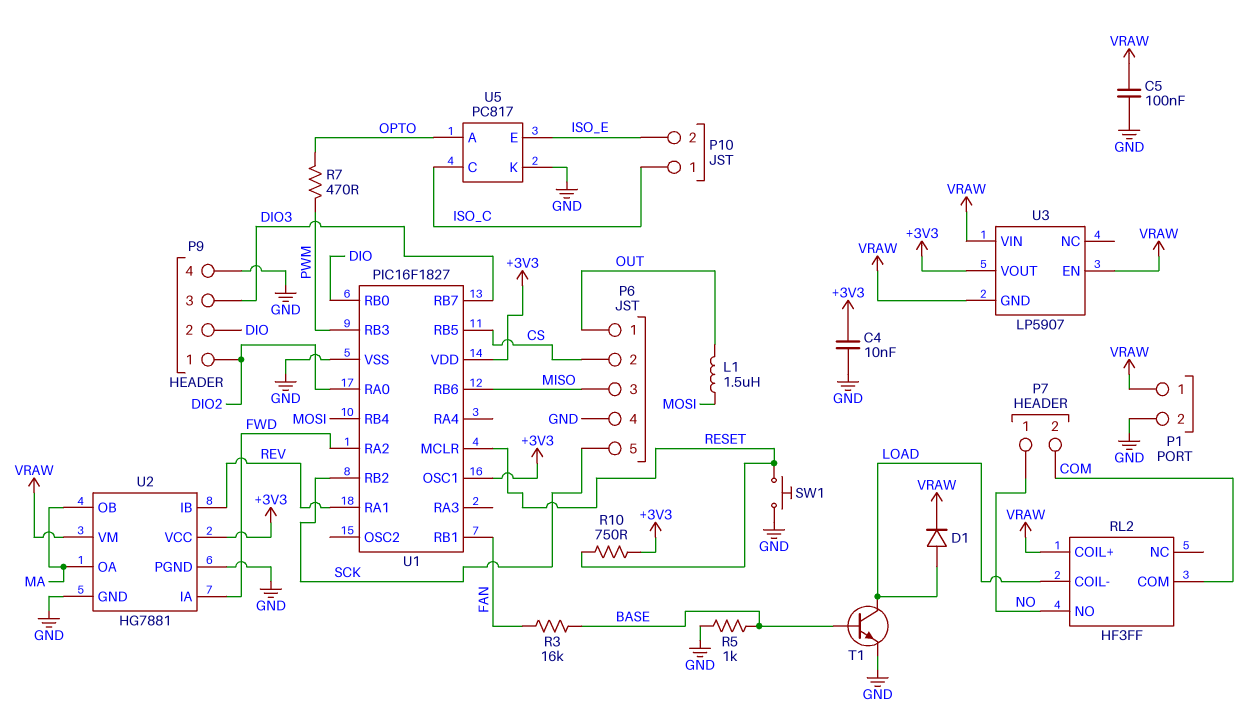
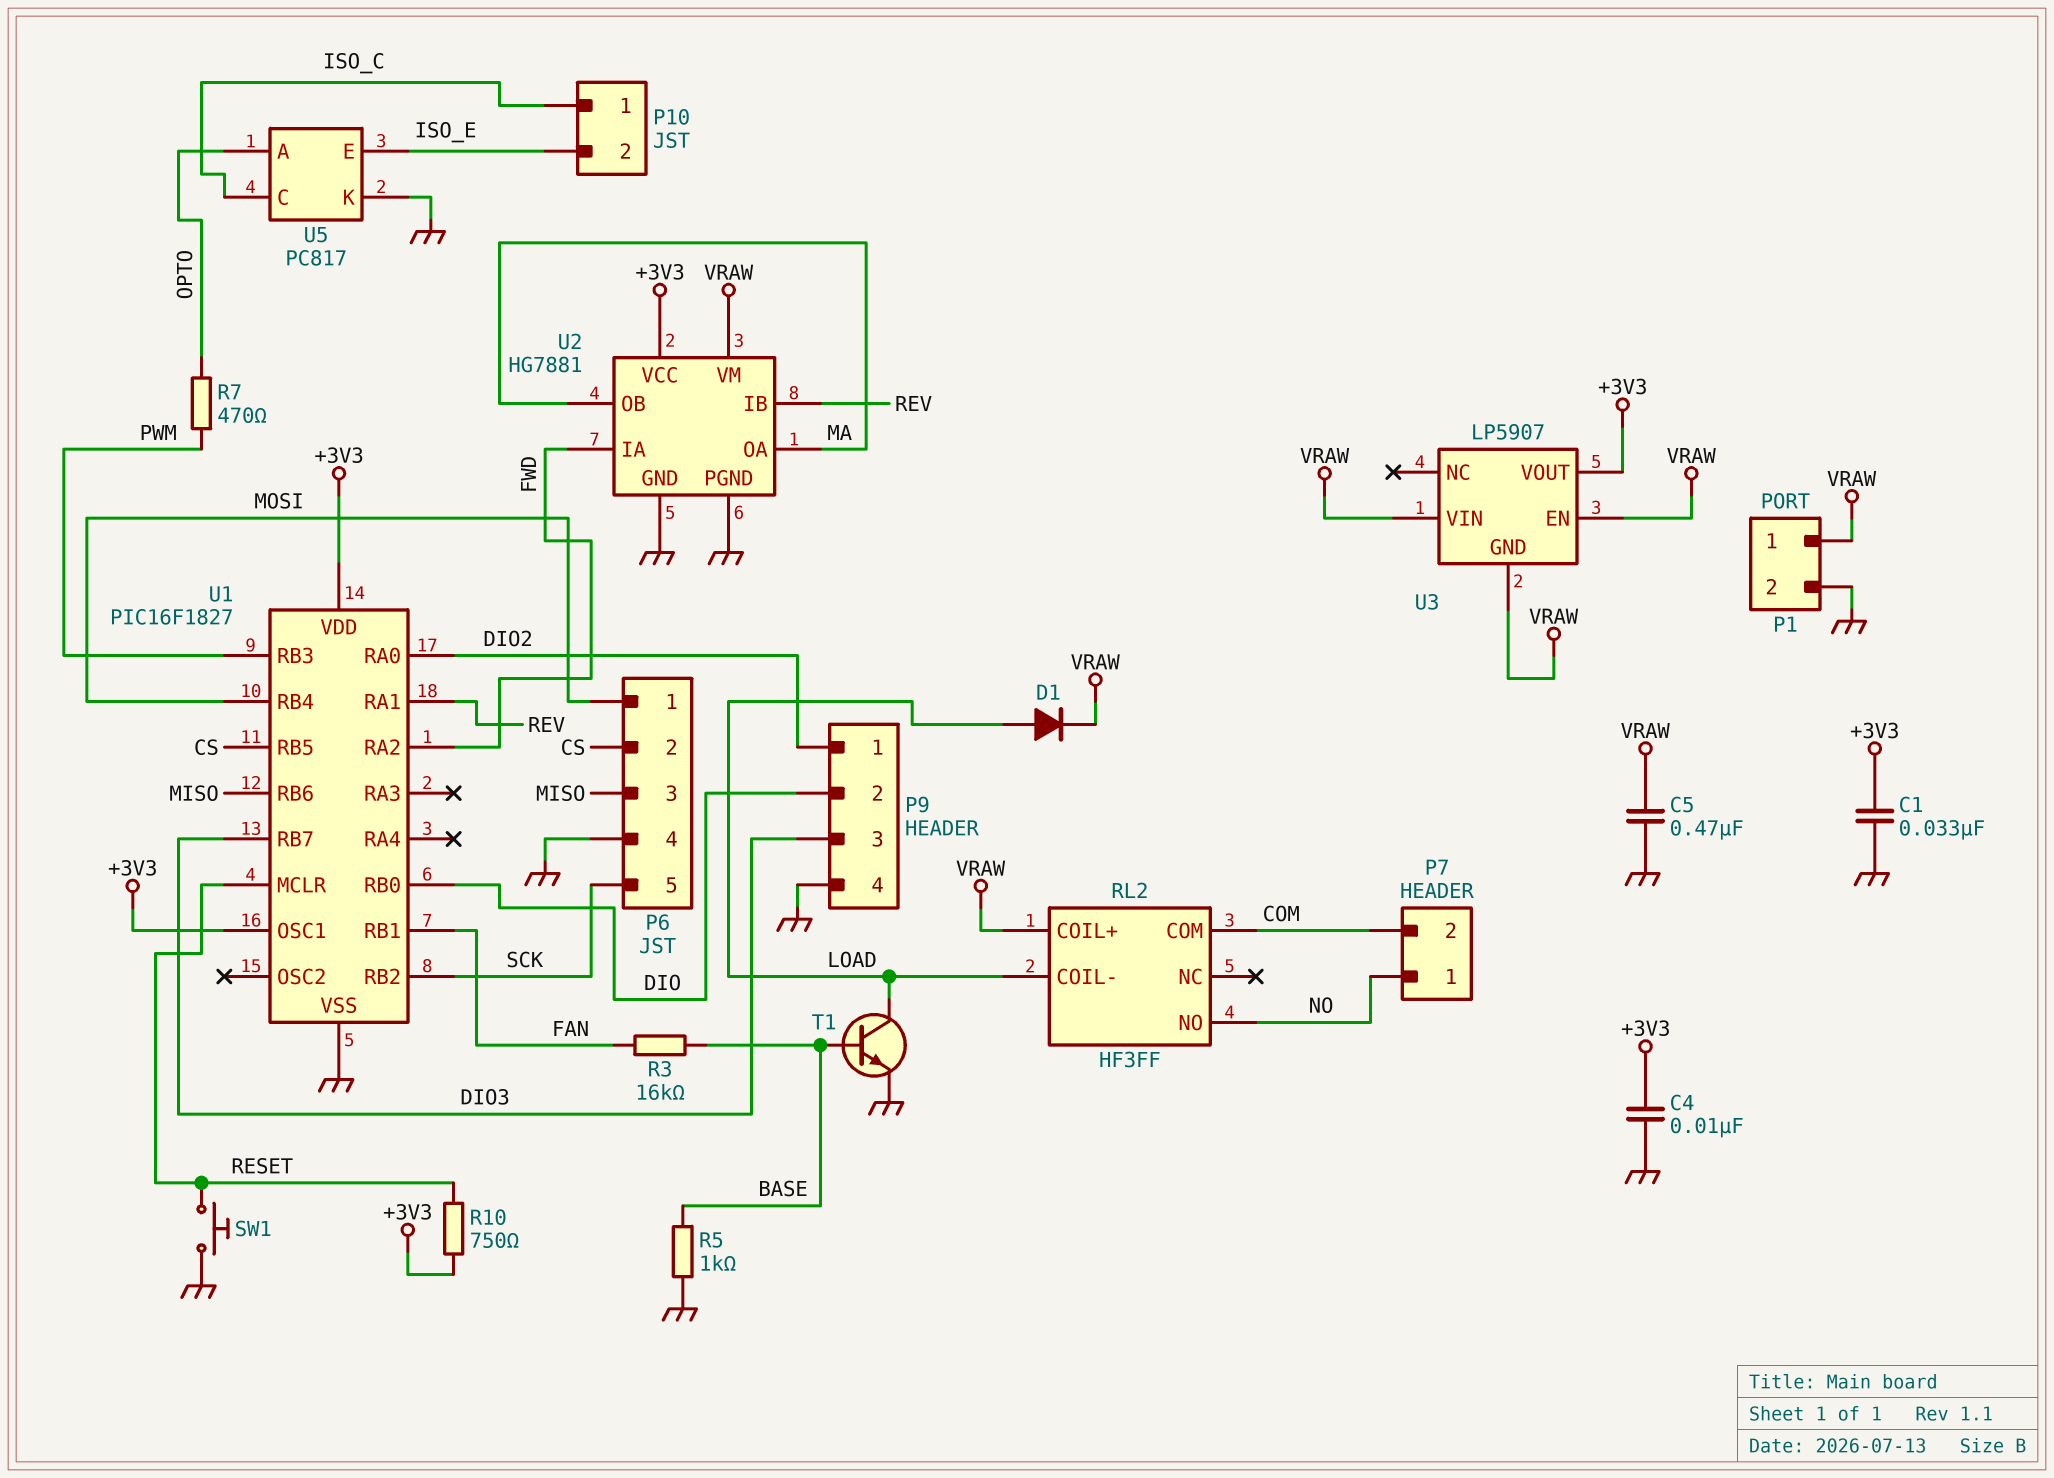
C1: none -> 33nF (+3V3, GND)
C5: 100nF (GND, VRAW) -> 470nF (GND, VRAW)
L1: 1.5uH (MOSI, OUT) -> none
P6 pin 1: OUT -> MOSI

